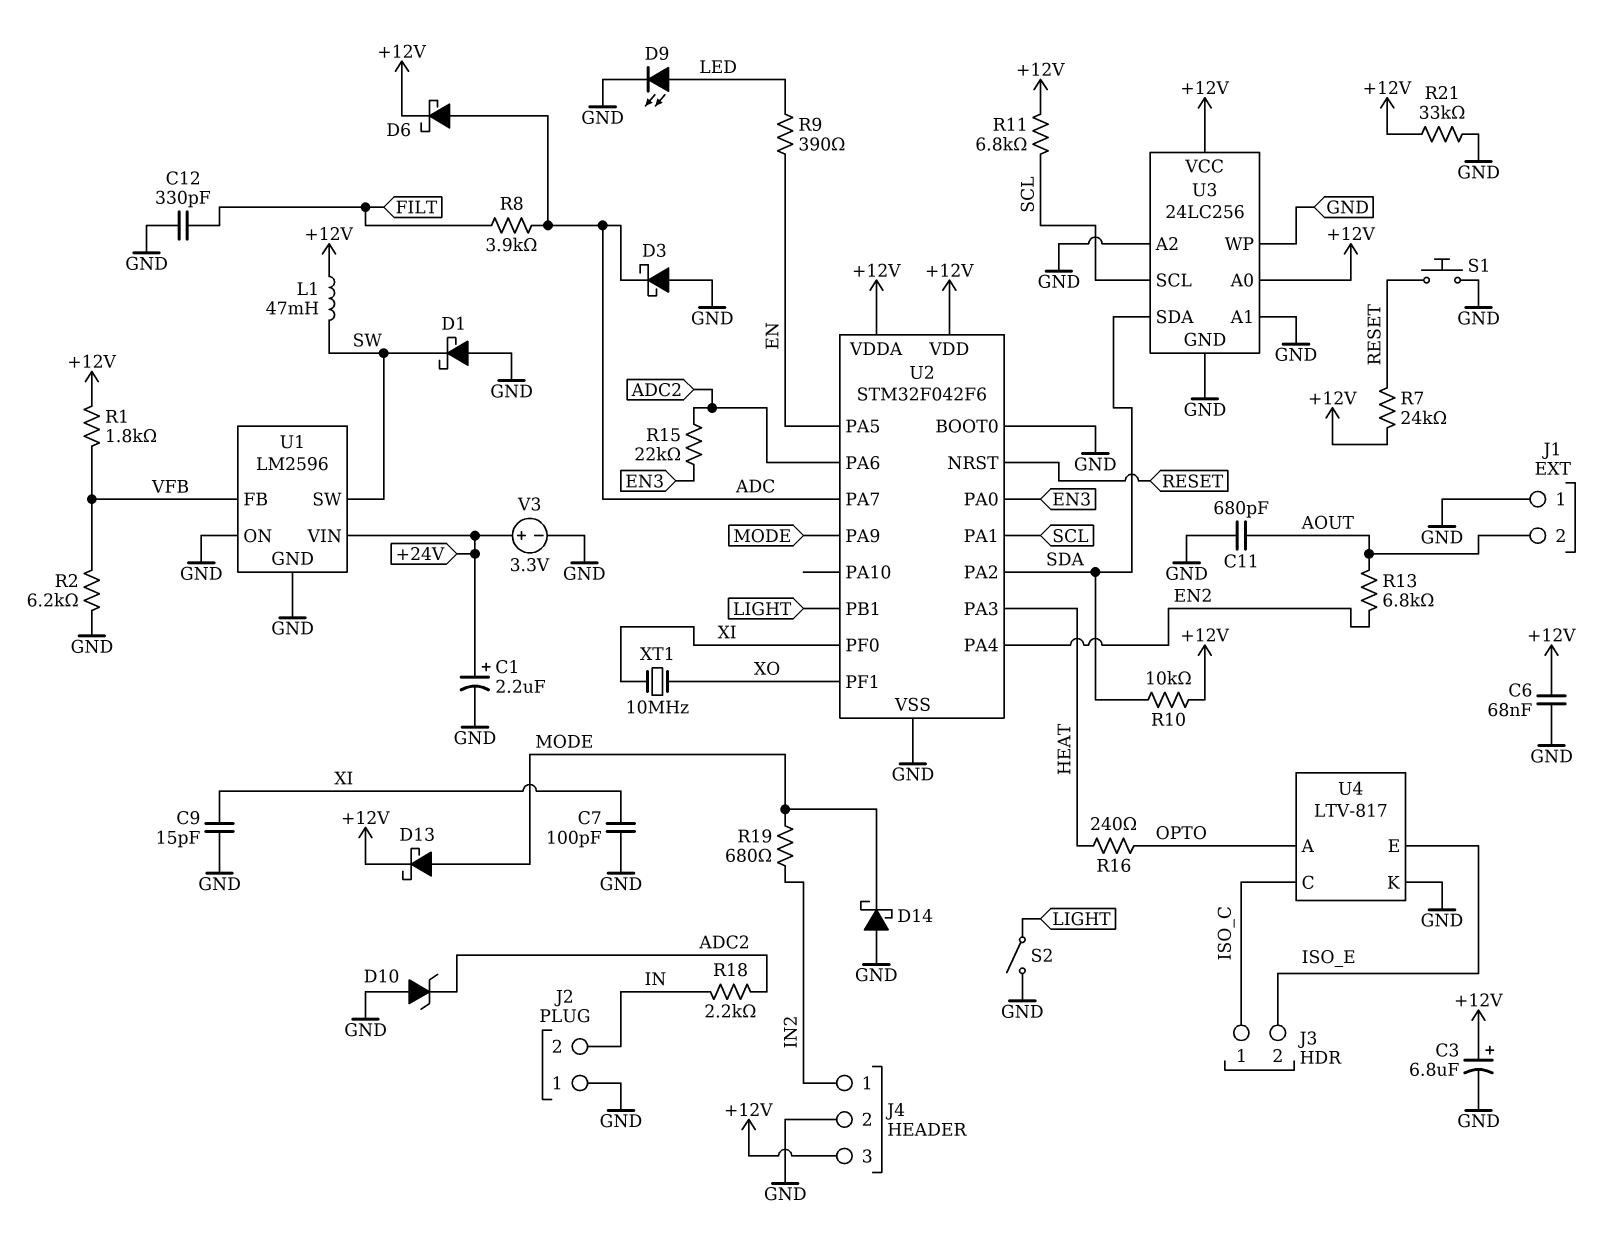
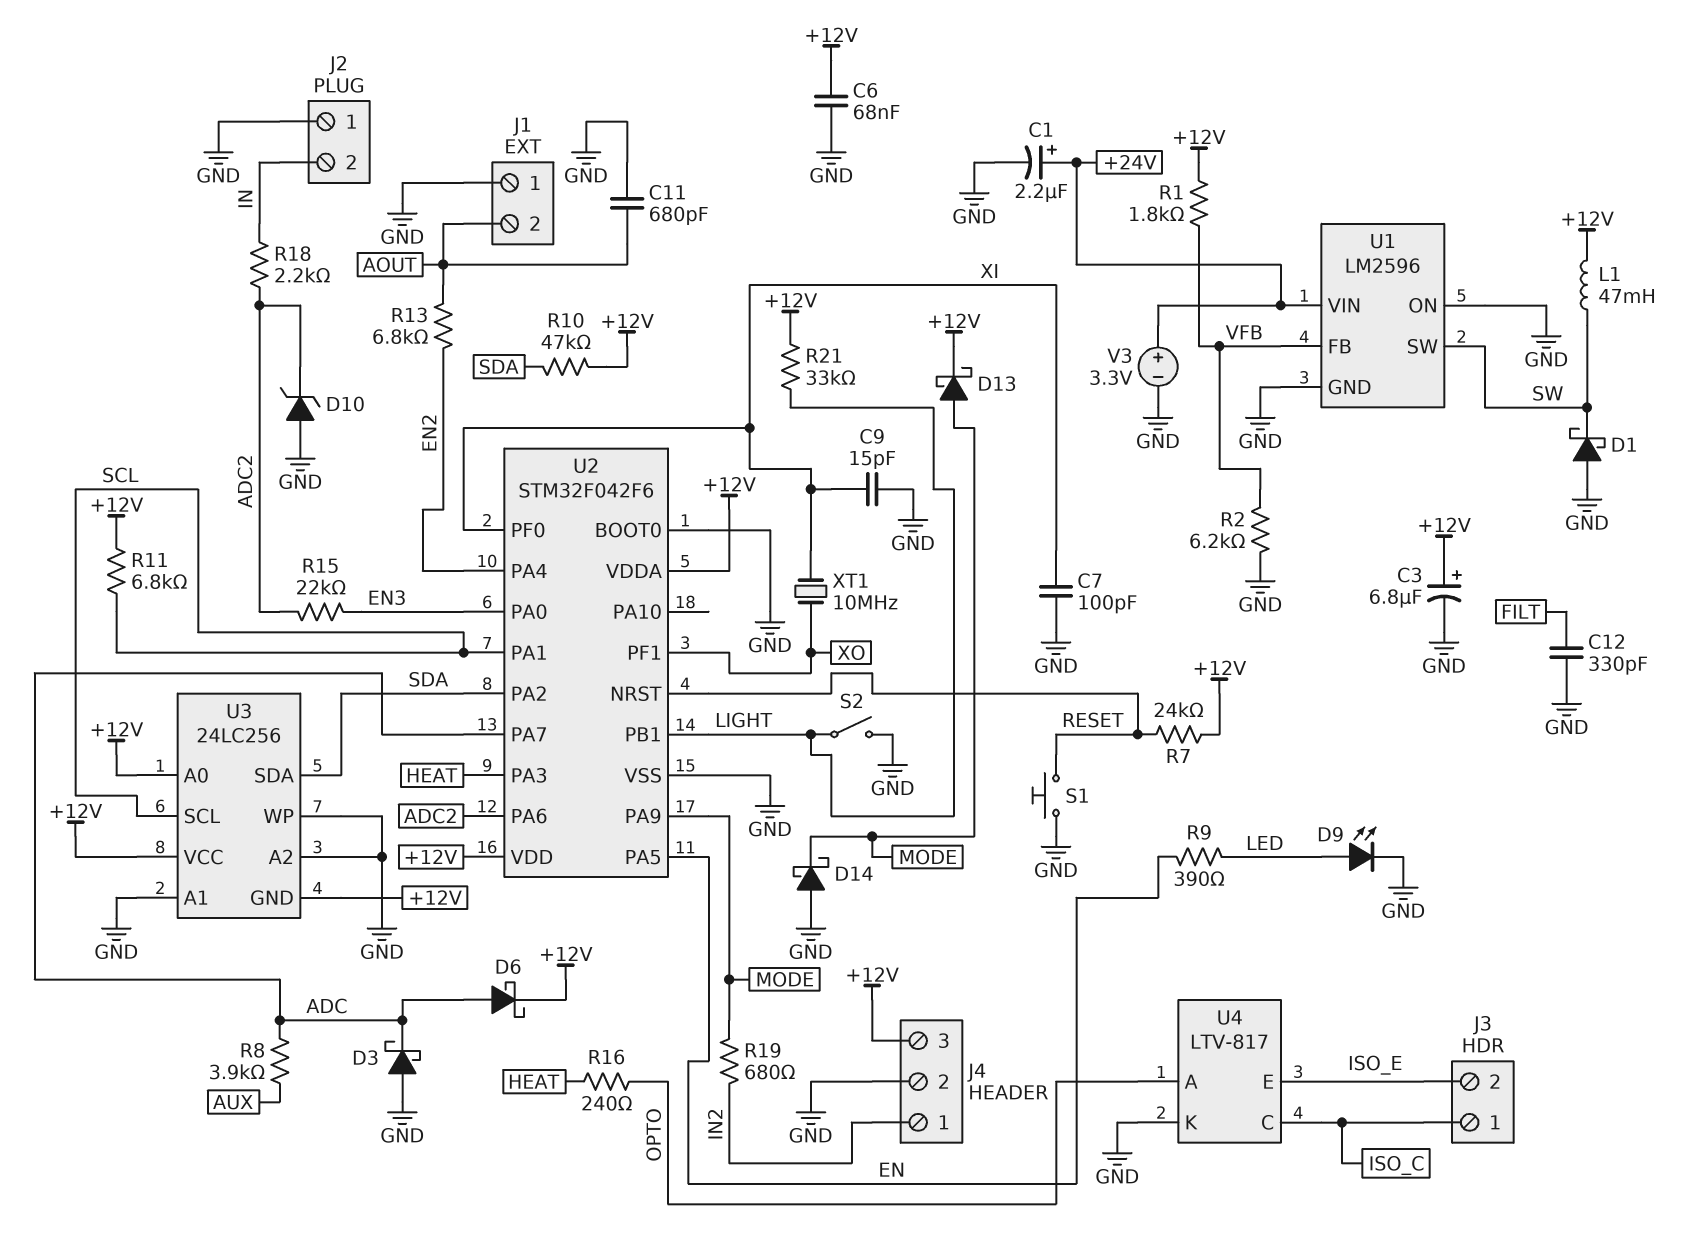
R8: 3.9k (ADC, FILT) -> 3.9k (ADC, AUX)
R10: 10k (+12V, SDA) -> 47k (+12V, SDA)
R21: 33k (+12V, GND) -> 33k (+12V, LIGHT)
U3 pin GND: GND -> +12V

